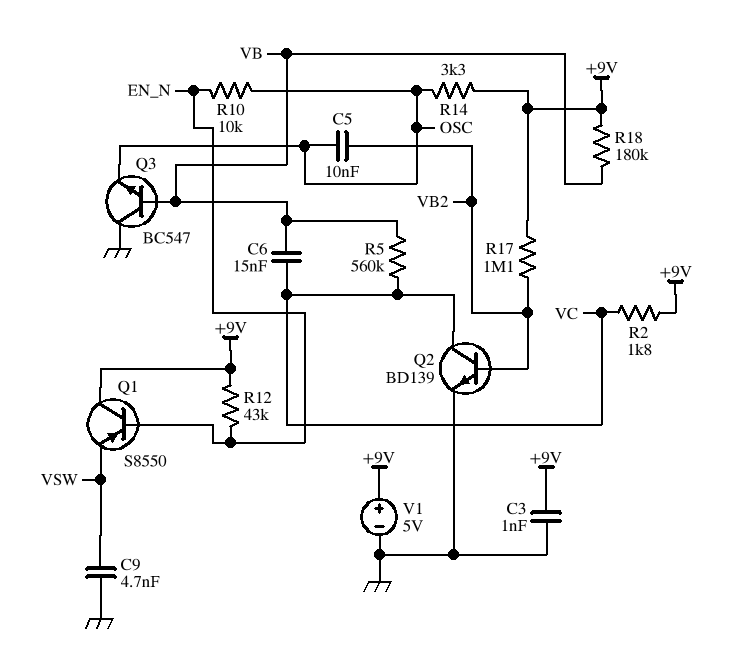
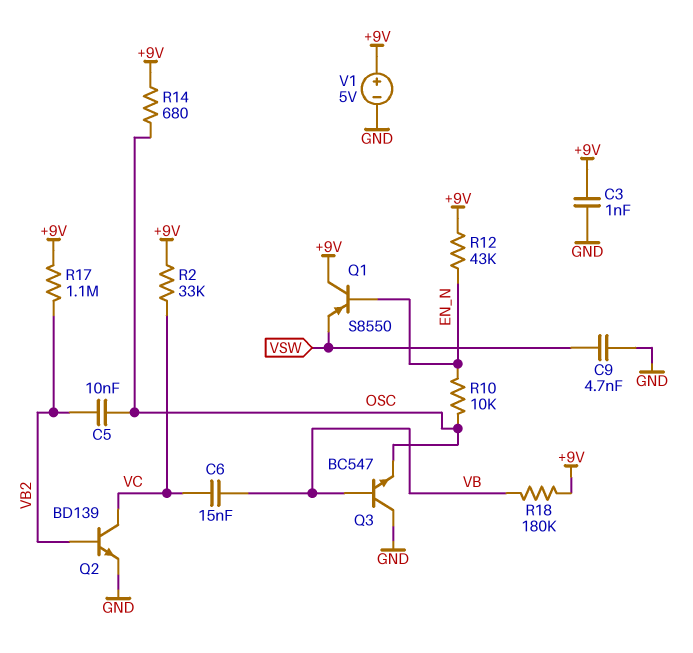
R2: 1.8k (+9V, VC) -> 33k (+9V, VC)
R5: 560k (VB, VC) -> none
R14: 3.3k (+9V, OSC) -> 680 (+9V, OSC)

